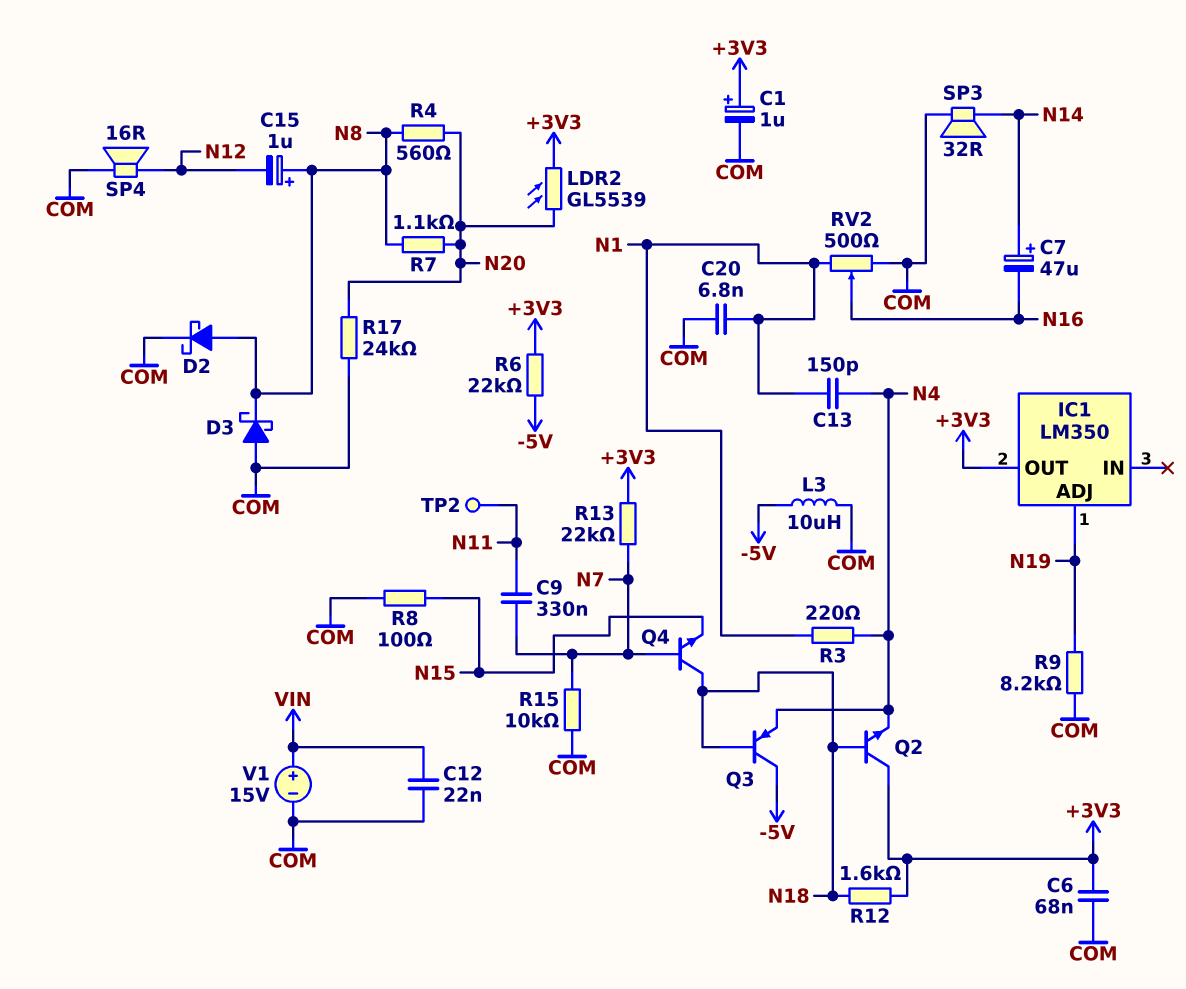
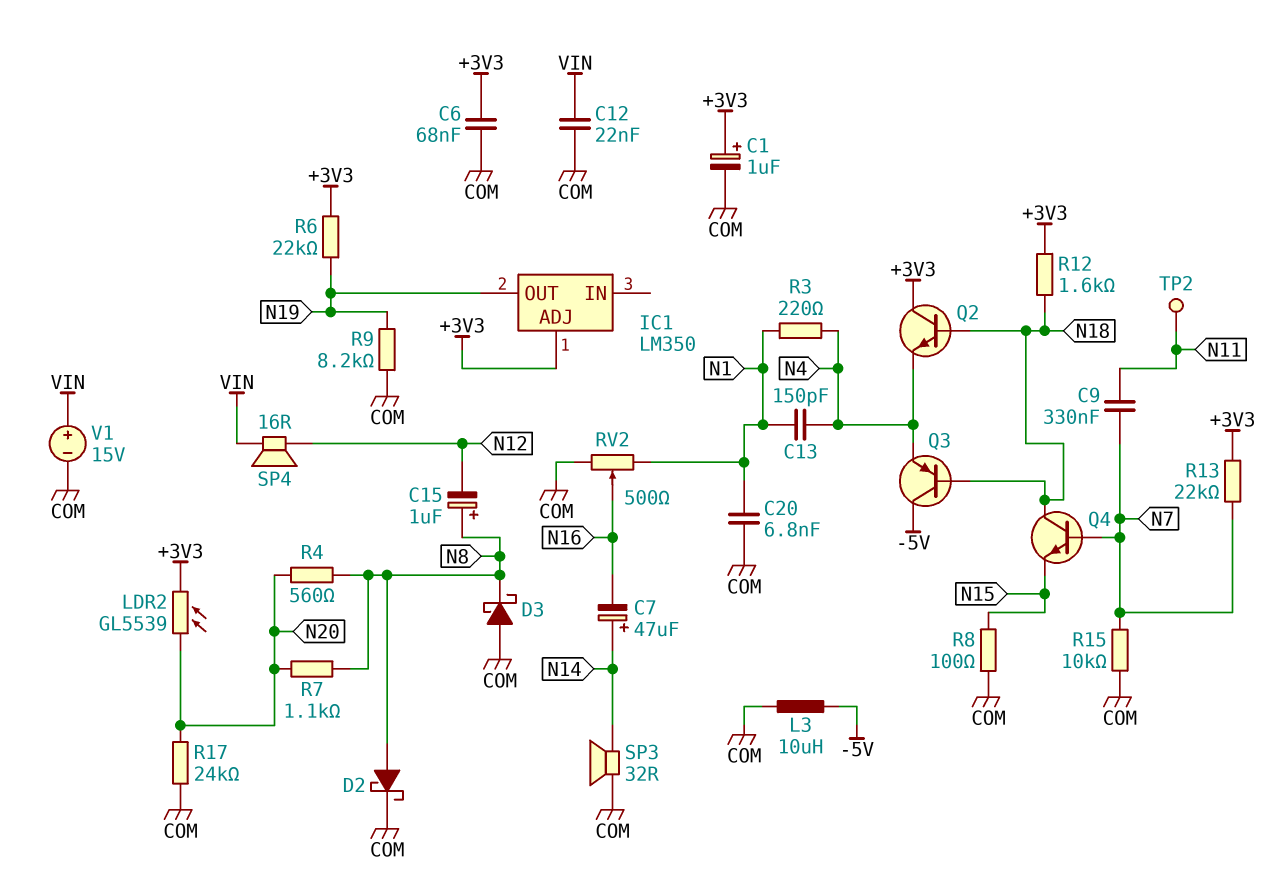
IC1 pin ADJ: N19 -> +3V3
IC1 pin OUT: +3V3 -> N19
R6: 22k (+3V3, -5V) -> 22k (+3V3, N19)
SP4: speaker 16R (COM, N12) -> speaker 16R (N12, VIN)

